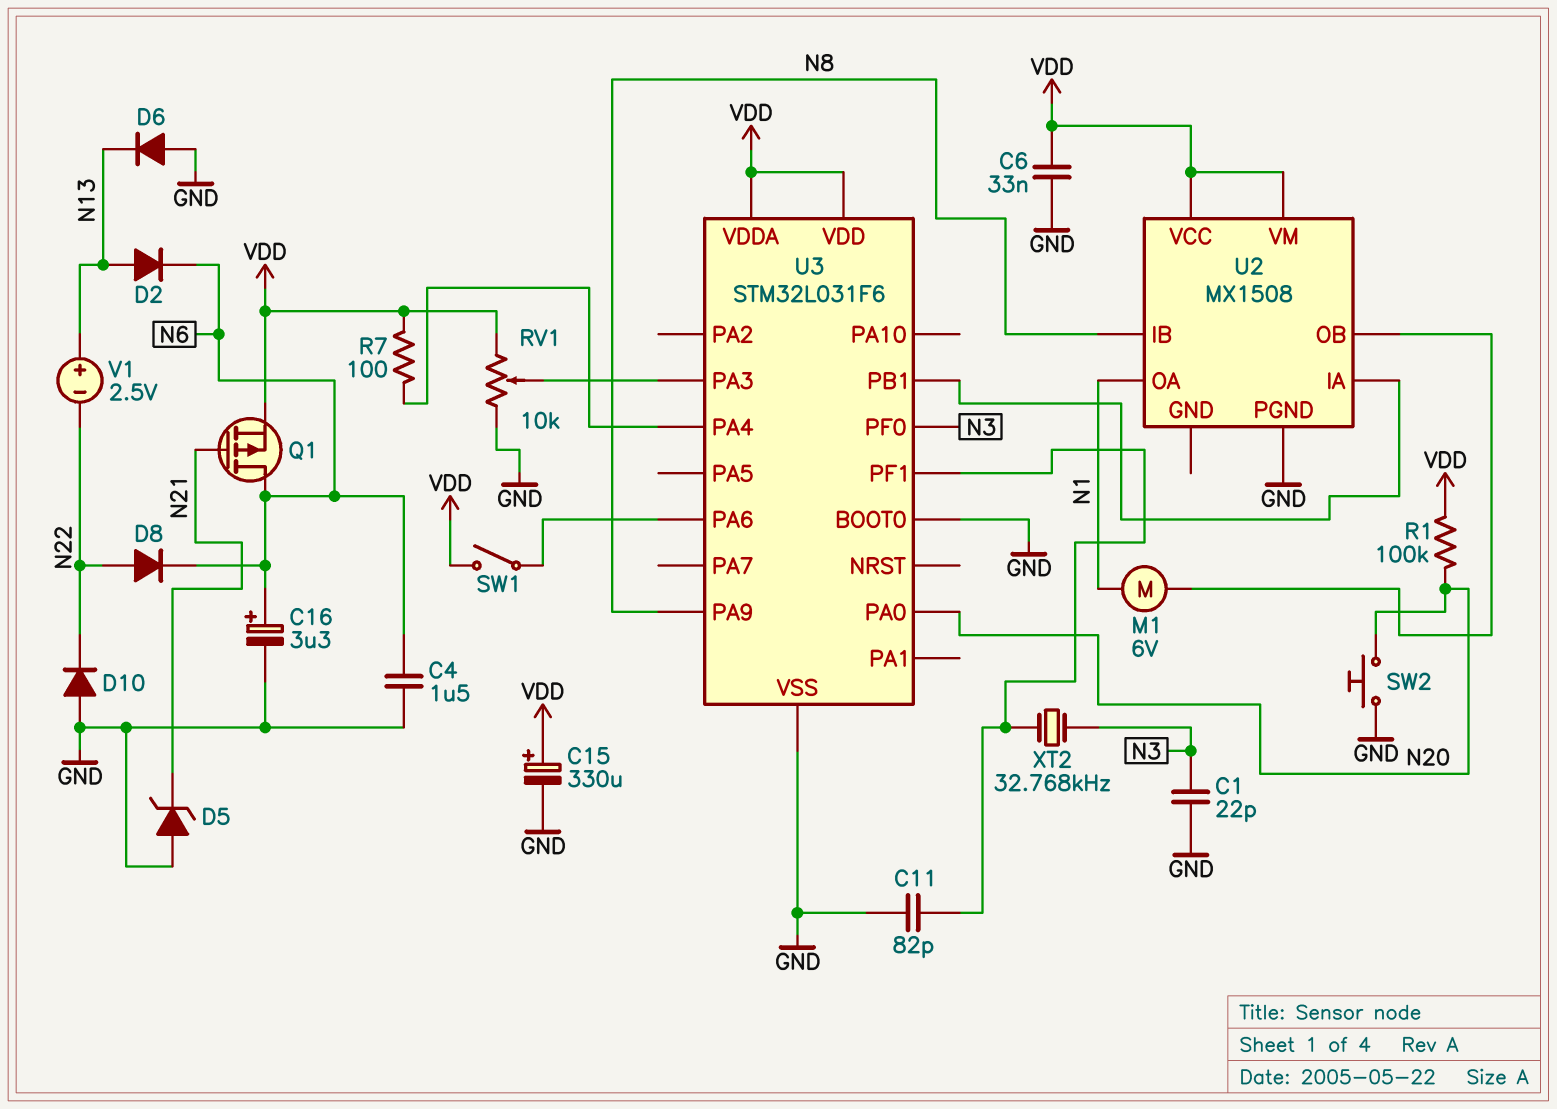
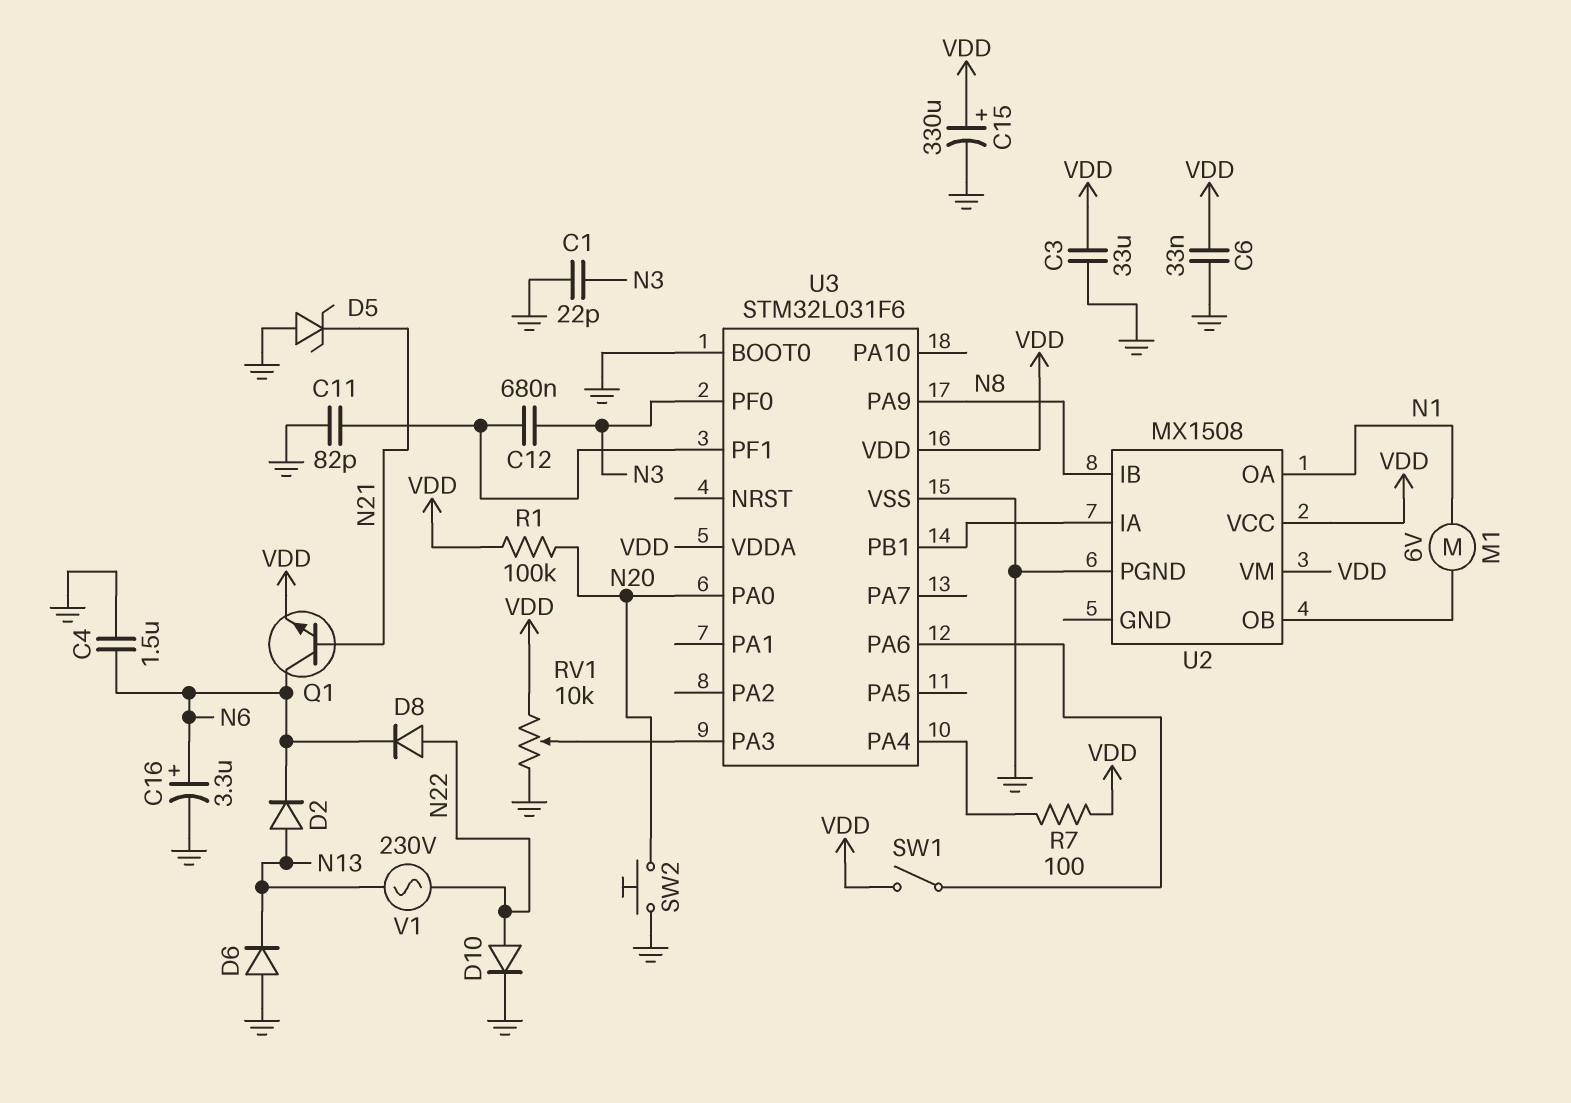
C3: none -> 33uF (GND, VDD)
C12: none -> 680nF (N3, U3/PF1)
D10: diode (A GND, K N22) -> diode (A N22, K GND)
Q1: PMOS (G N21, D N6, S VDD) -> NPN (B N21, C N6, E VDD)
V1: 2.5V (plus N13, minus N22) -> AC 230V (N13, N22)
XT2: 32.768kHz (N3, U3/PF1) -> none

